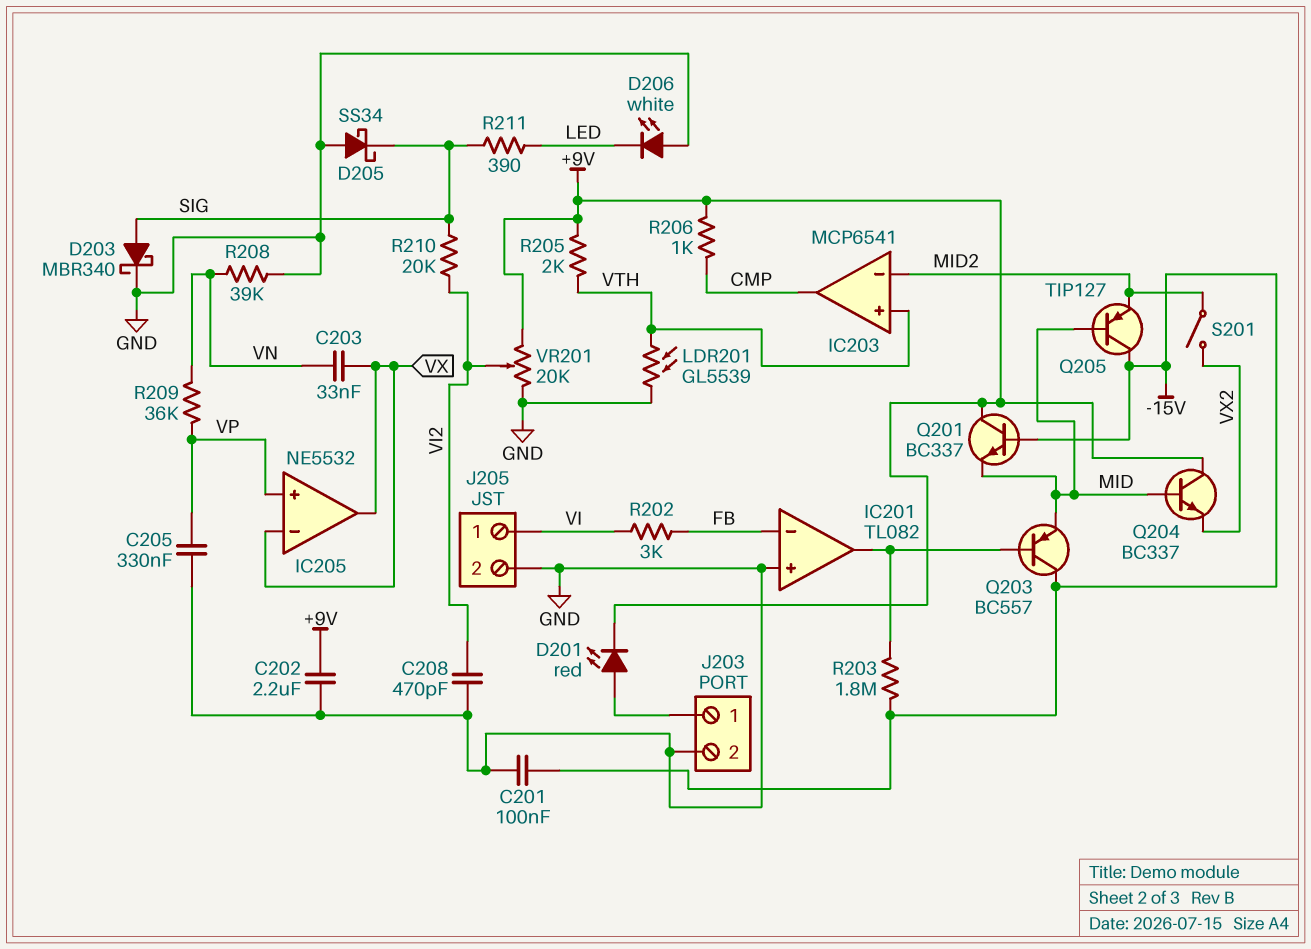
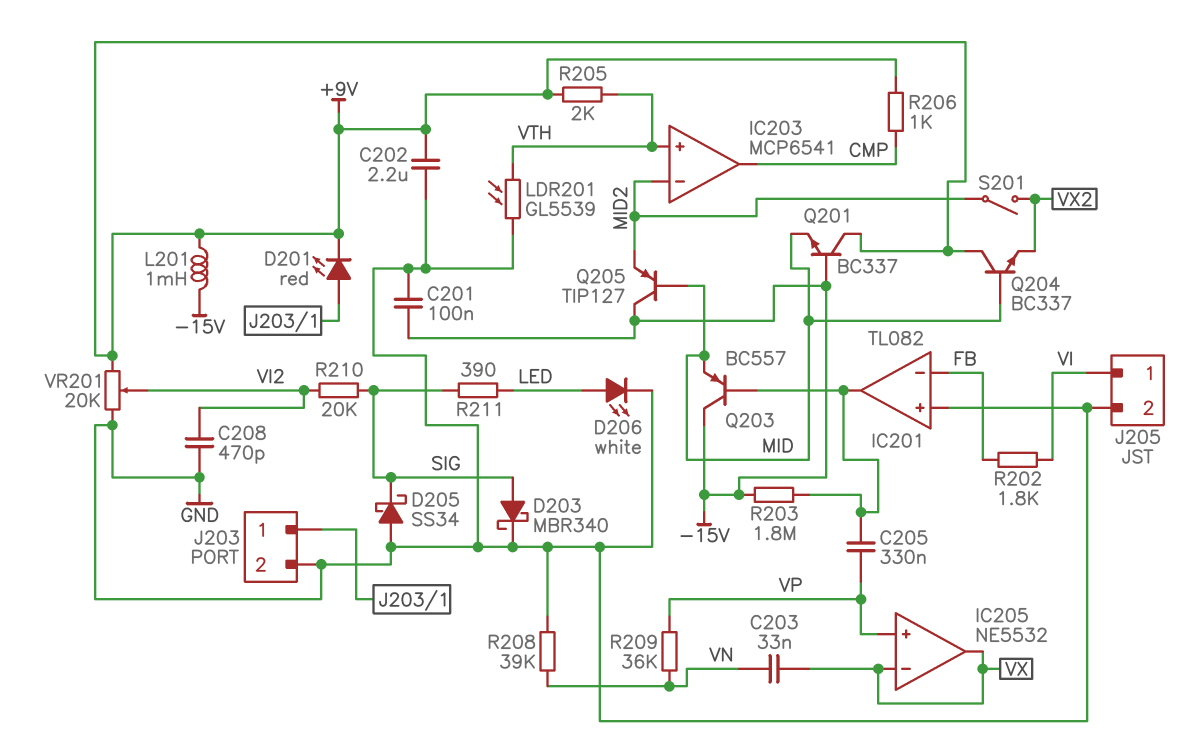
C205: 330nF (GND, VP) -> 330nF (IC201/out, VP)
D206: LED white (A GND, K LED) -> LED white (A LED, K GND)
L201: none -> 1mH (+9V, -15V)
R202: 3k (FB, VI) -> 1.8k (FB, VI)

